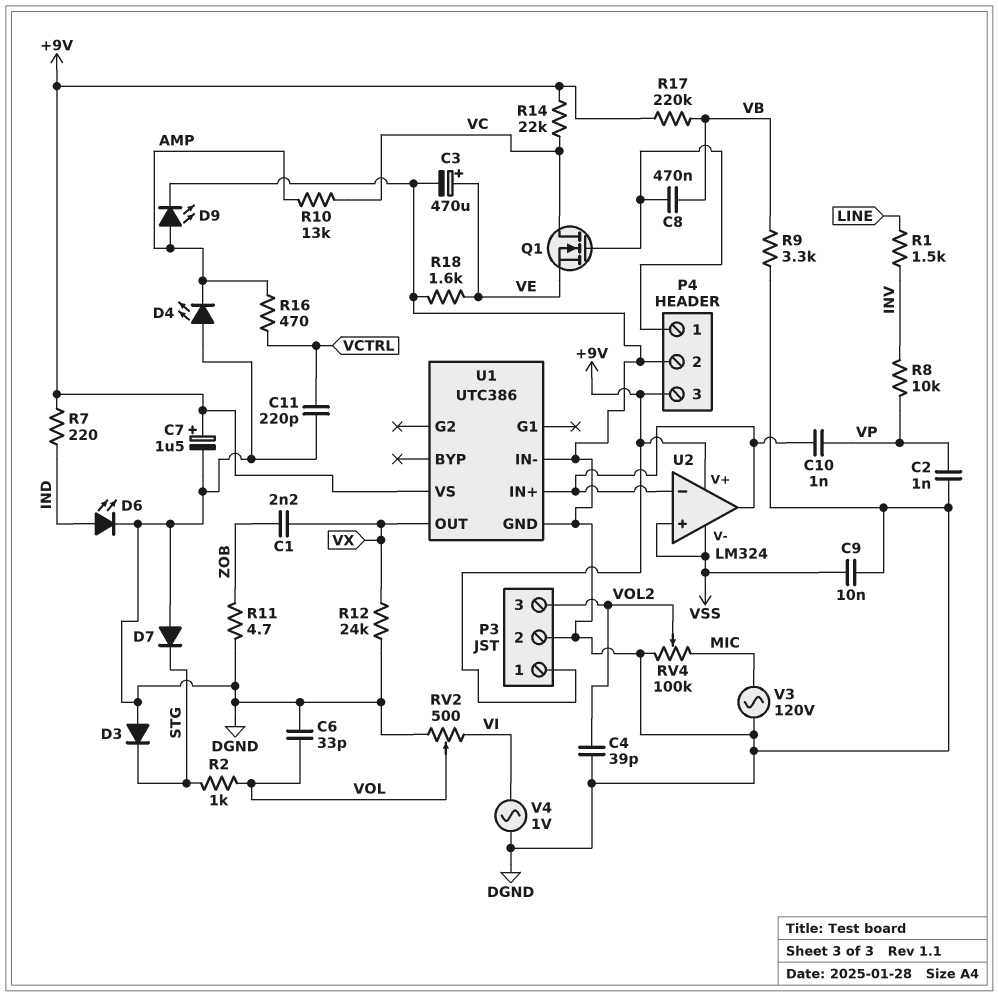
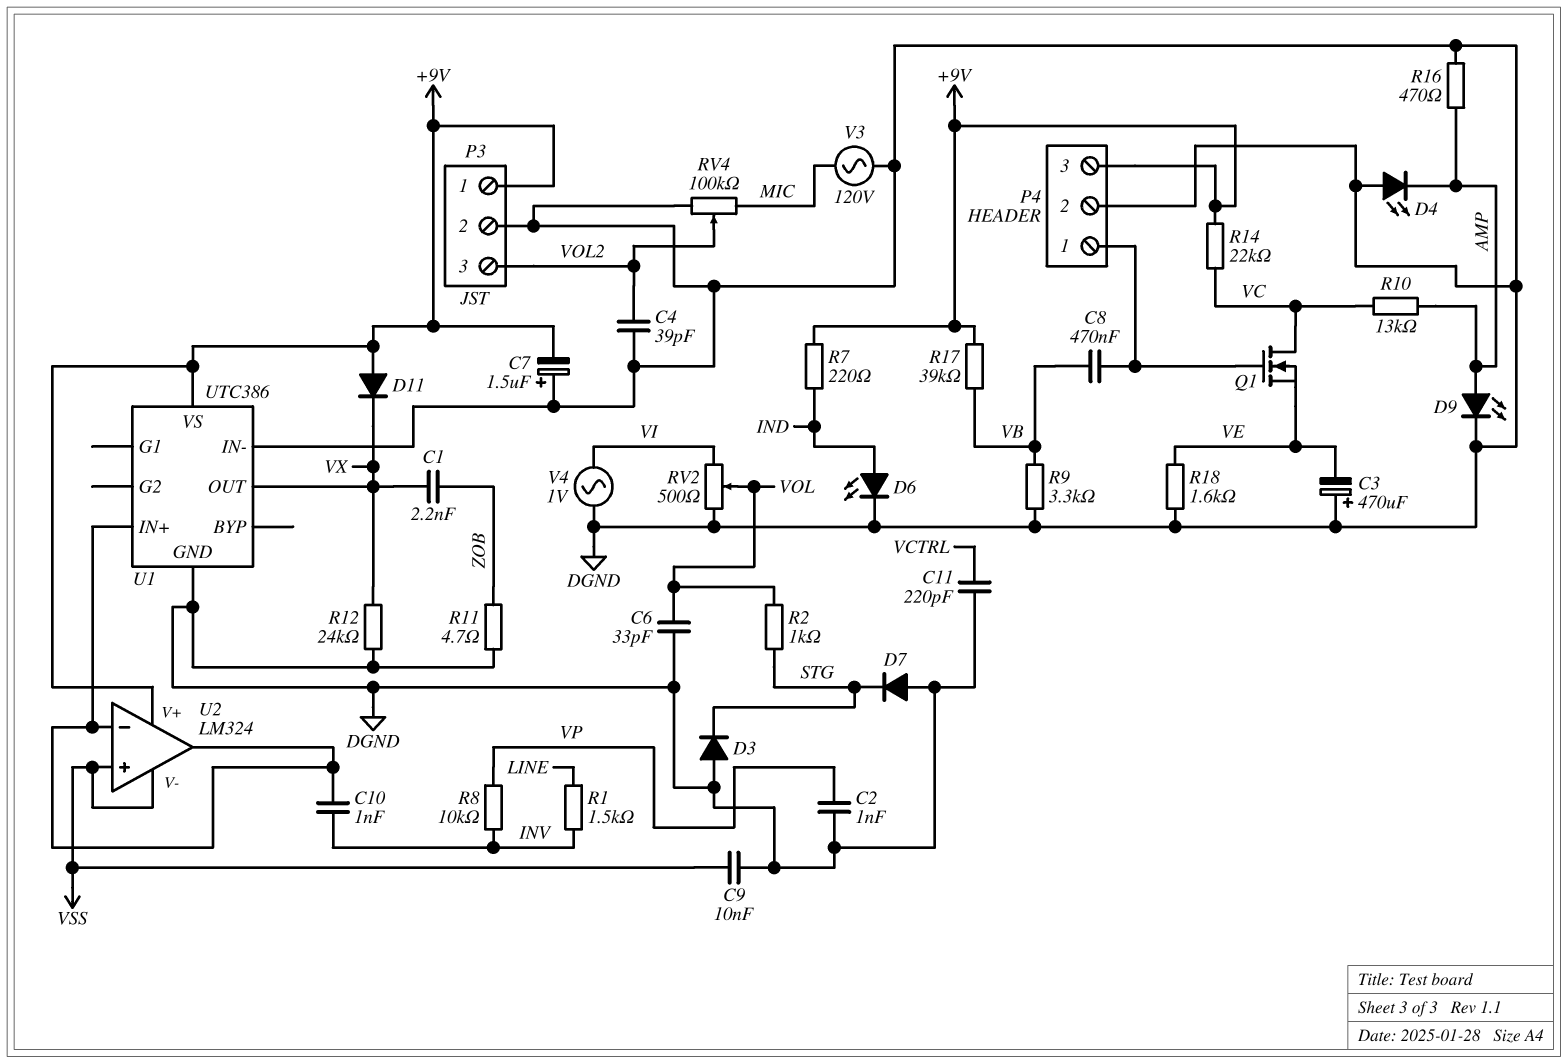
C3: 470uF (plus VE, minus DGND) -> 470uF (plus DGND, minus VE)
C7: 1.5uF (plus +9V, minus DGND) -> 1.5uF (plus DGND, minus +9V)
C10: 1nF (U1/IN+, VP) -> 1nF (INV, U1/IN+)
D11: none -> diode (A +9V, K VX)
R16: 470 (AMP, VCTRL) -> 470 (AMP, DGND)
R17: 220k (+9V, VB) -> 39k (+9V, VB)

